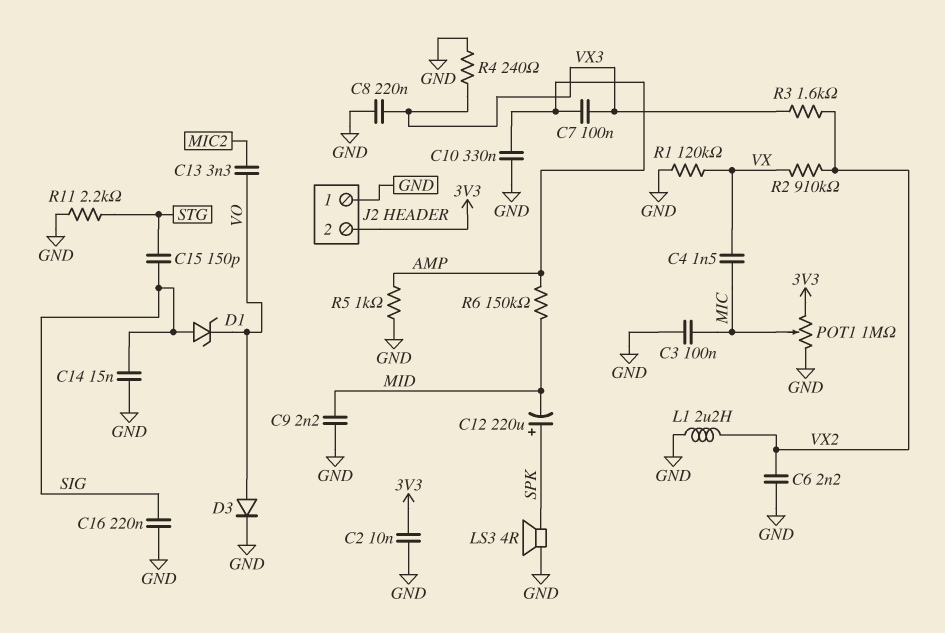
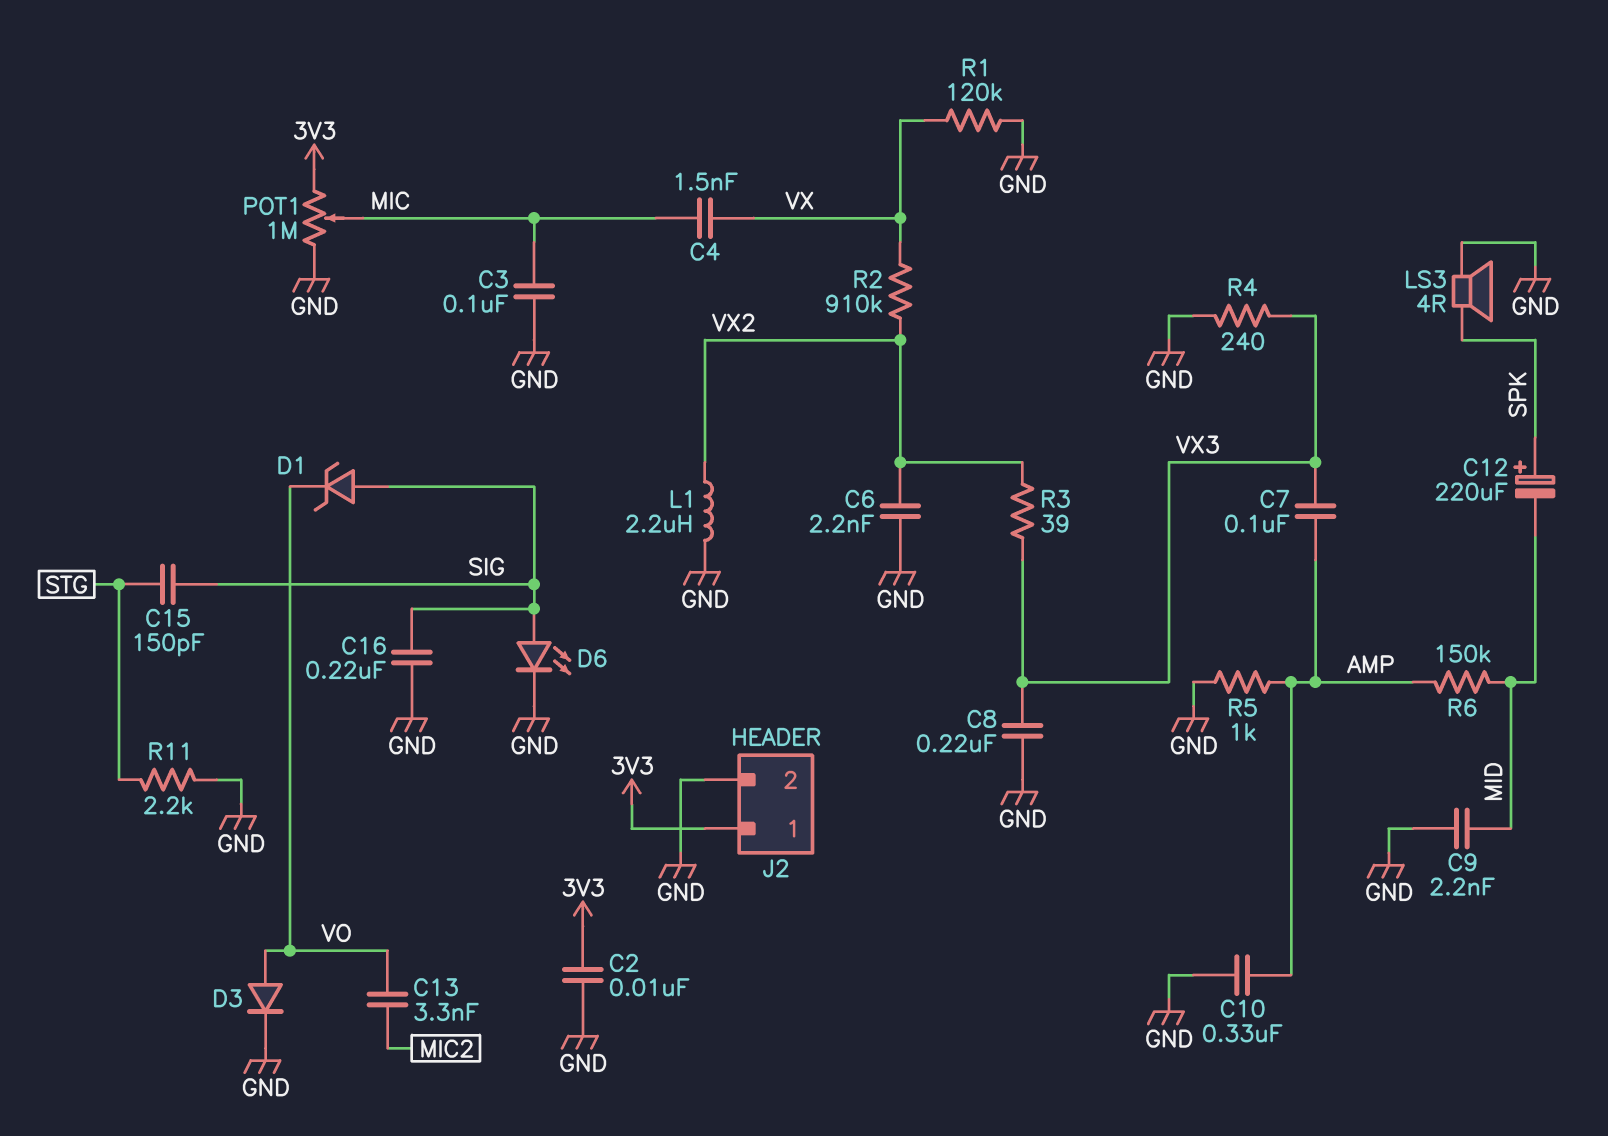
C14: 15nF (GND, SIG) -> none
D6: none -> LED (A SIG, K GND)
J2 pin 1: GND -> 3V3
J2 pin 2: 3V3 -> GND
R3: 1.6k (VX2, VX3) -> 39 (VX2, VX3)

